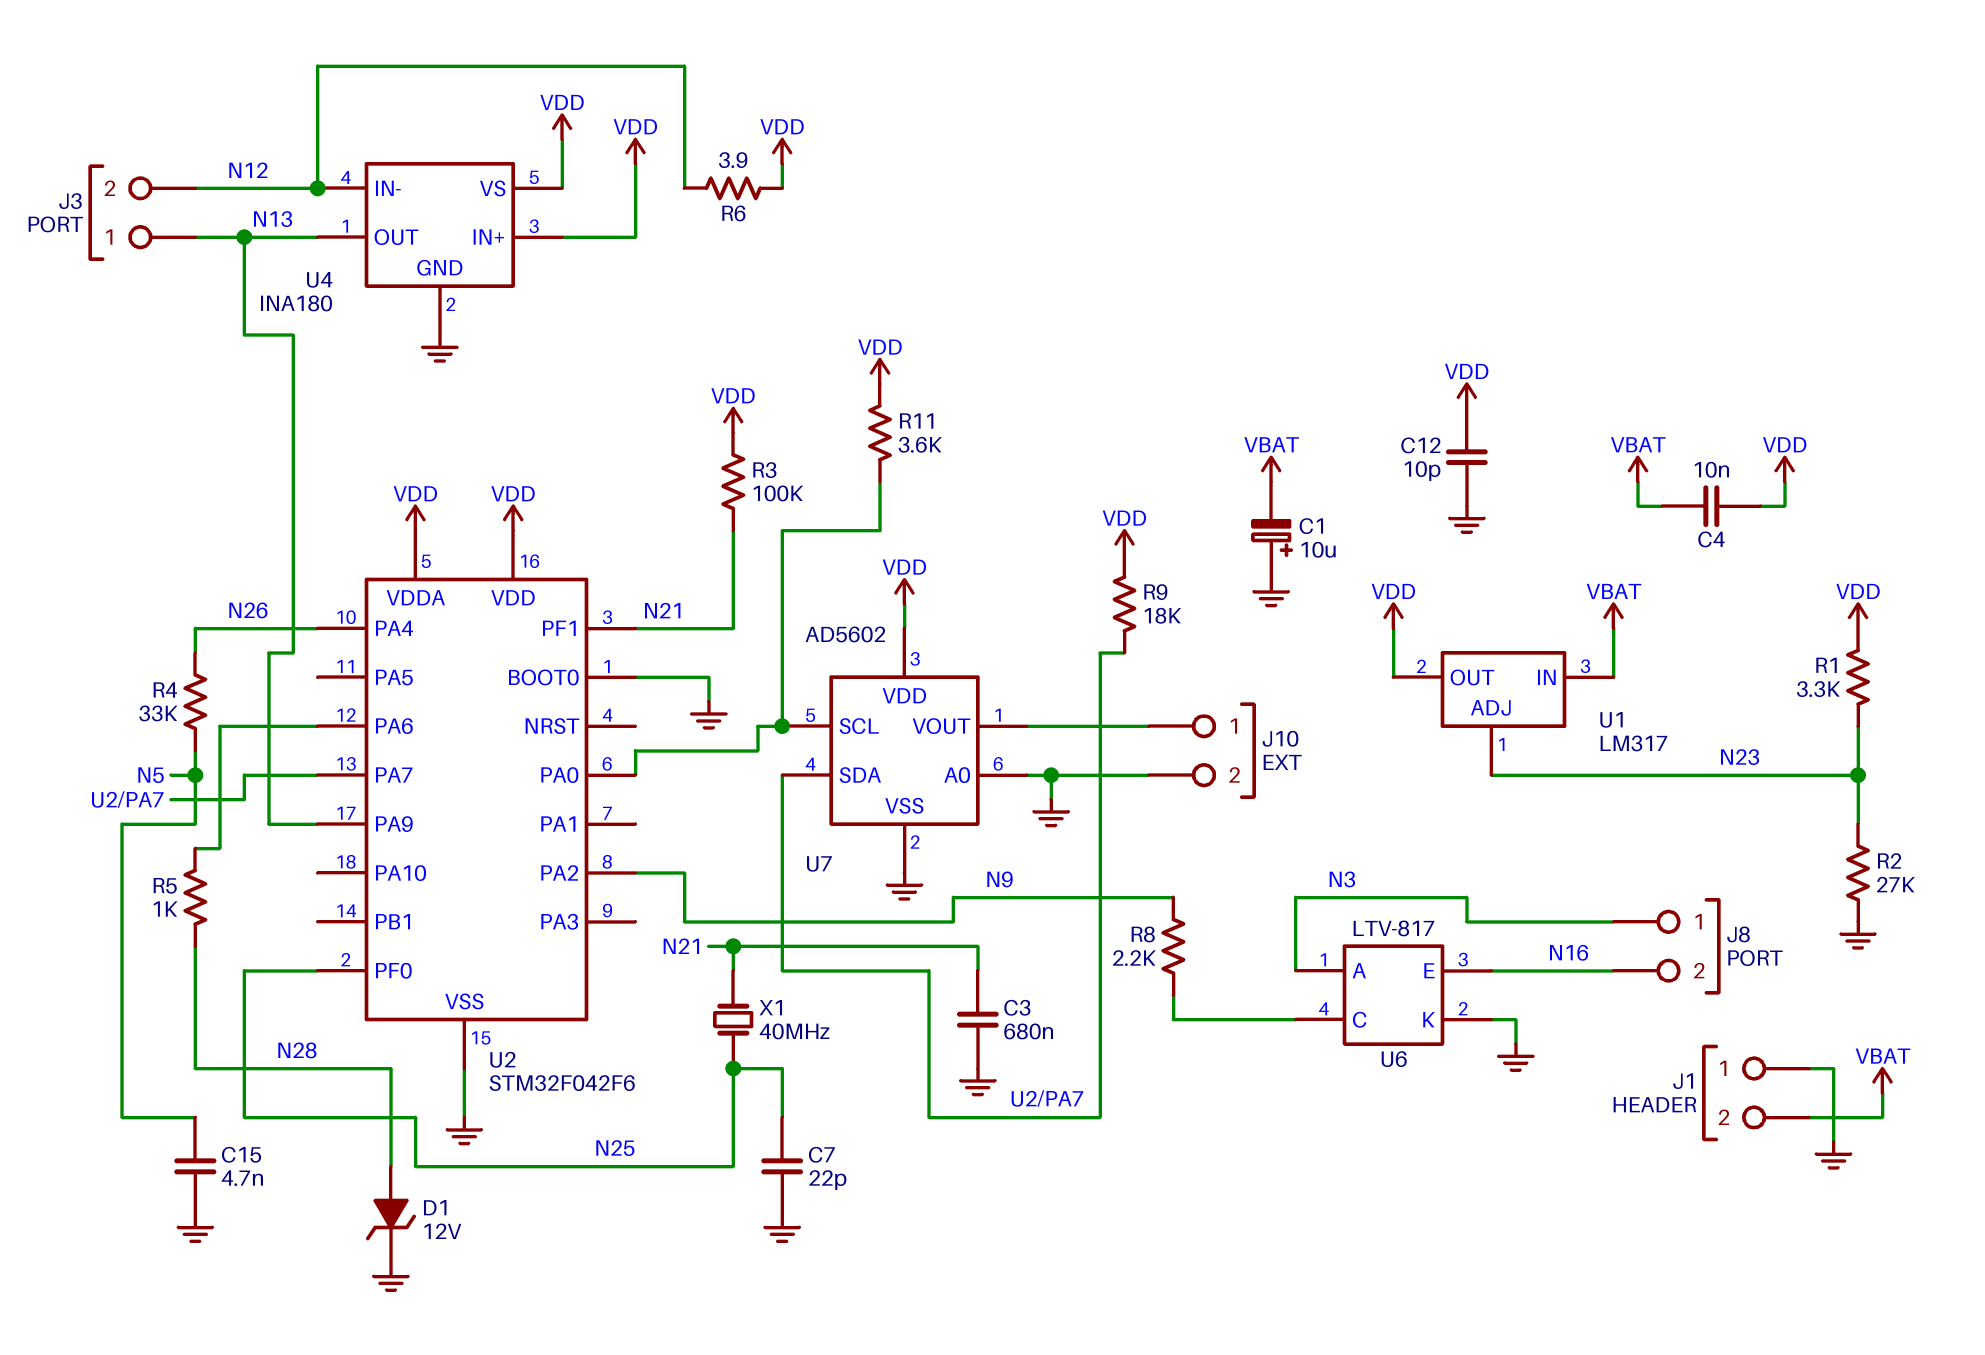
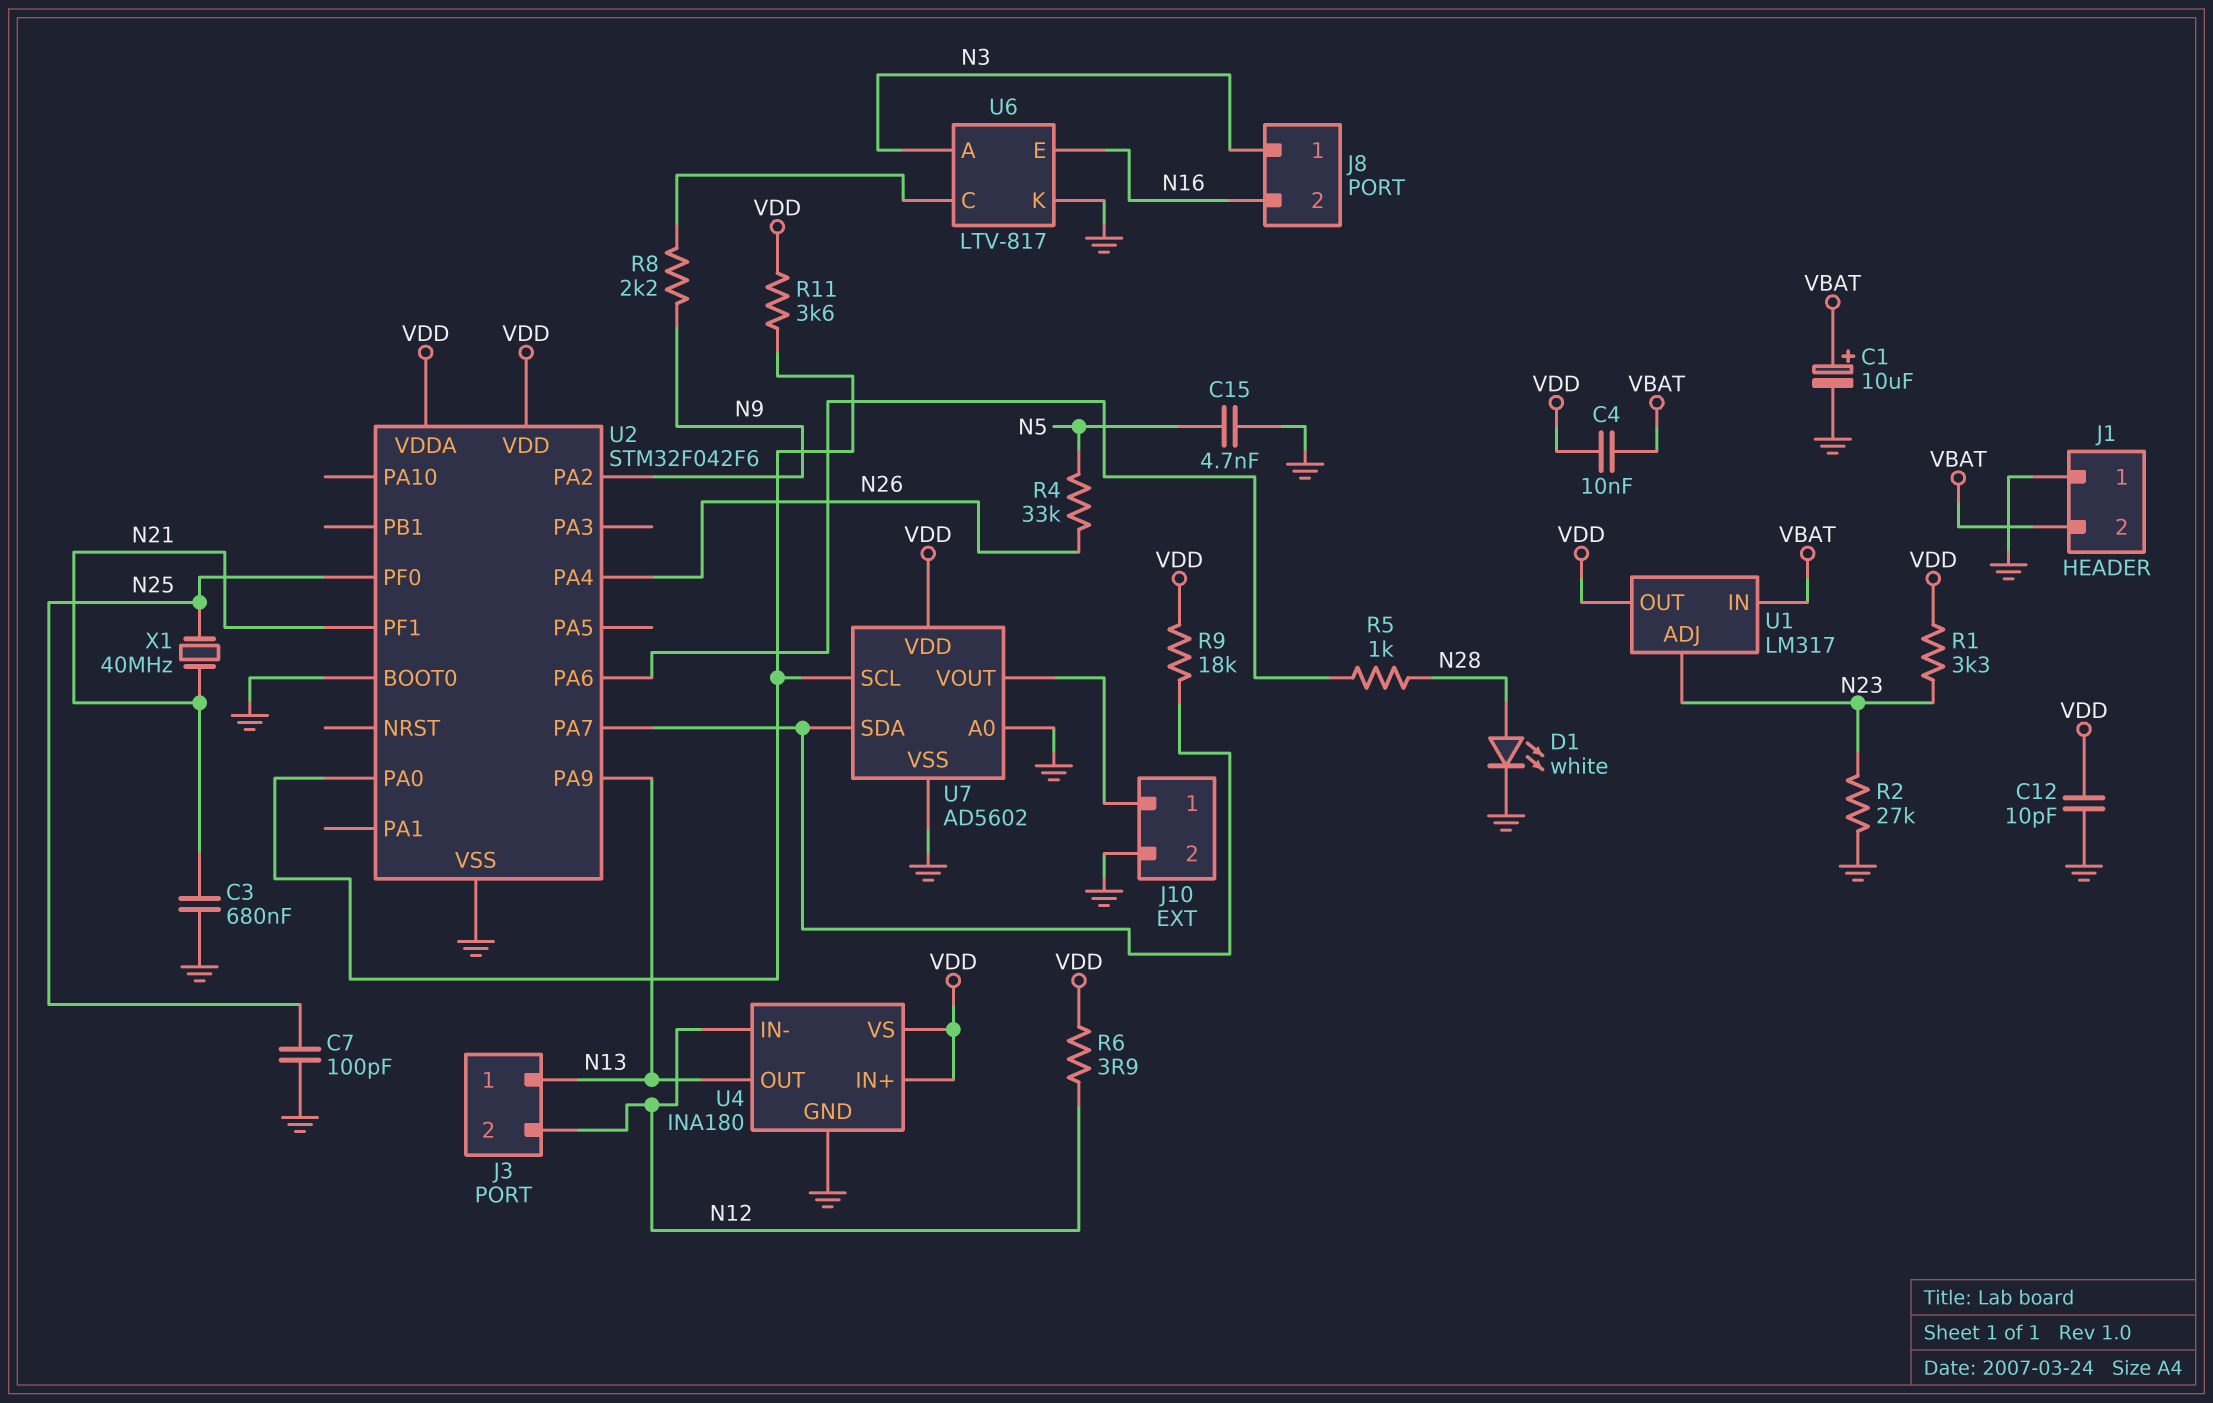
C1: 10uF (plus GND, minus VBAT) -> 10uF (plus VBAT, minus GND)
C7: 22pF (GND, N25) -> 100pF (GND, N25)
D1: zener 12V (A N28, K GND) -> LED white (A N28, K GND)
R3: 100k (N21, VDD) -> none

